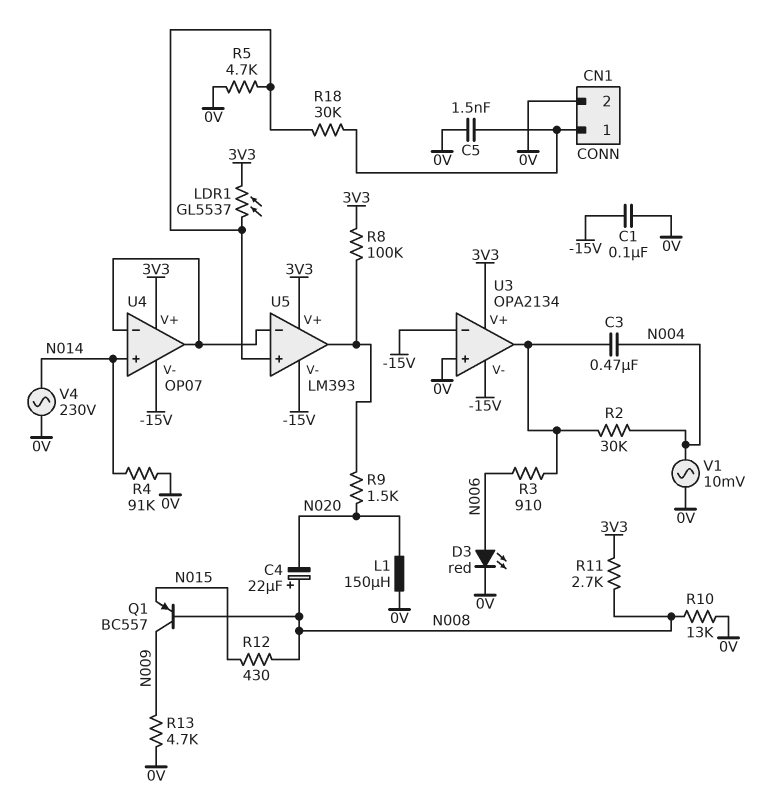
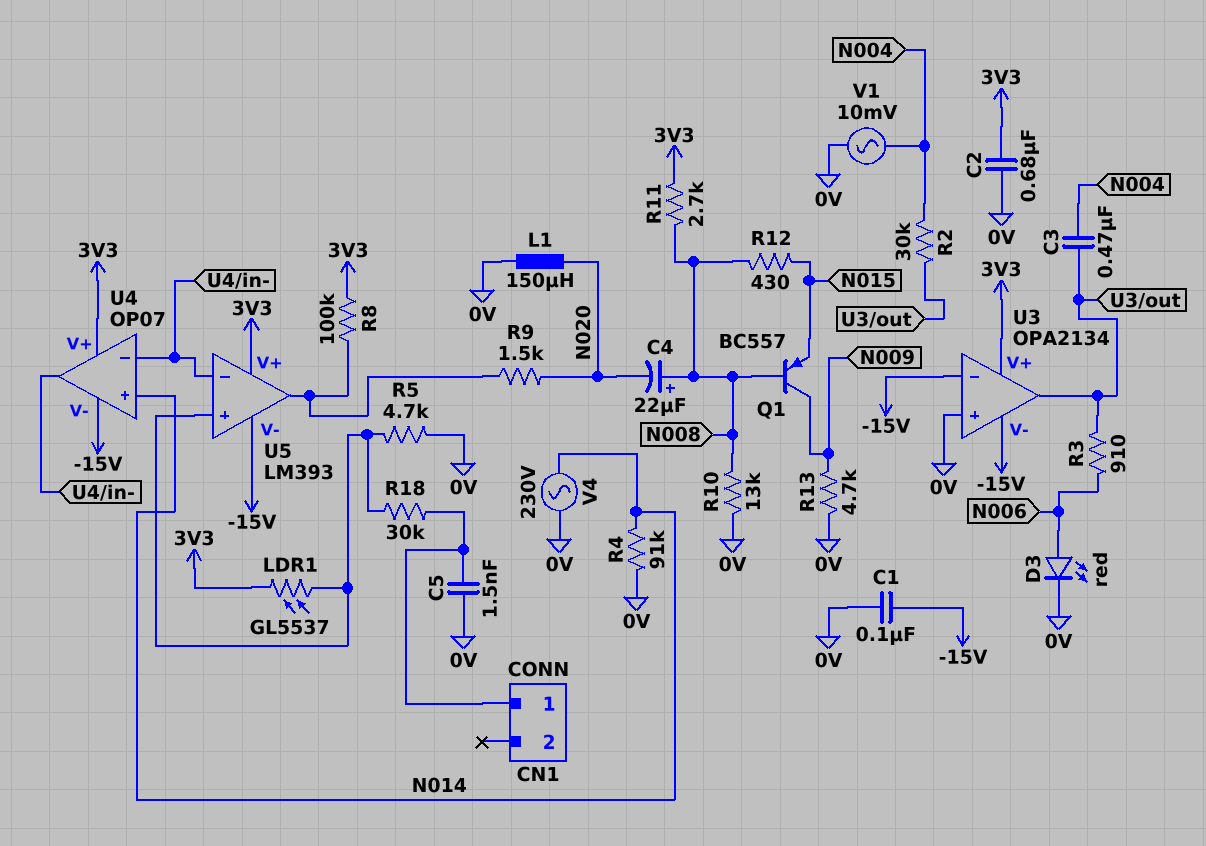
C2: none -> 680nF (0V, 3V3)
CN1 pin 2: 0V -> none

